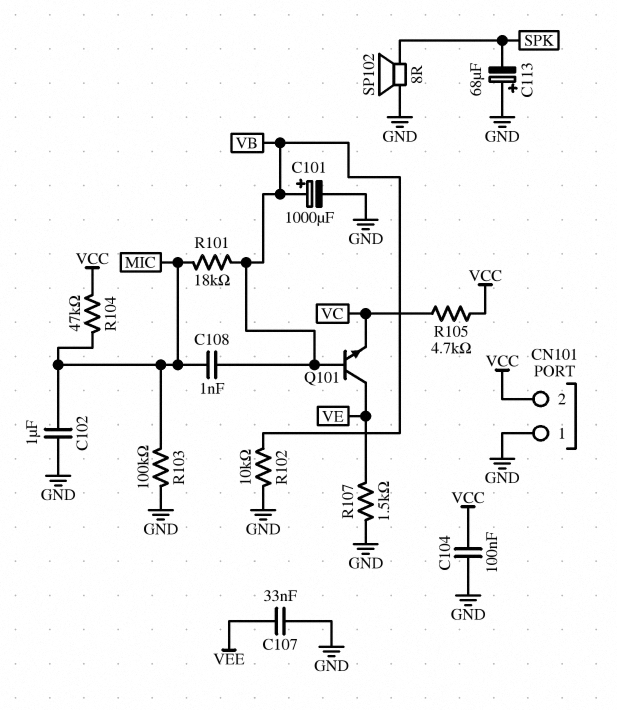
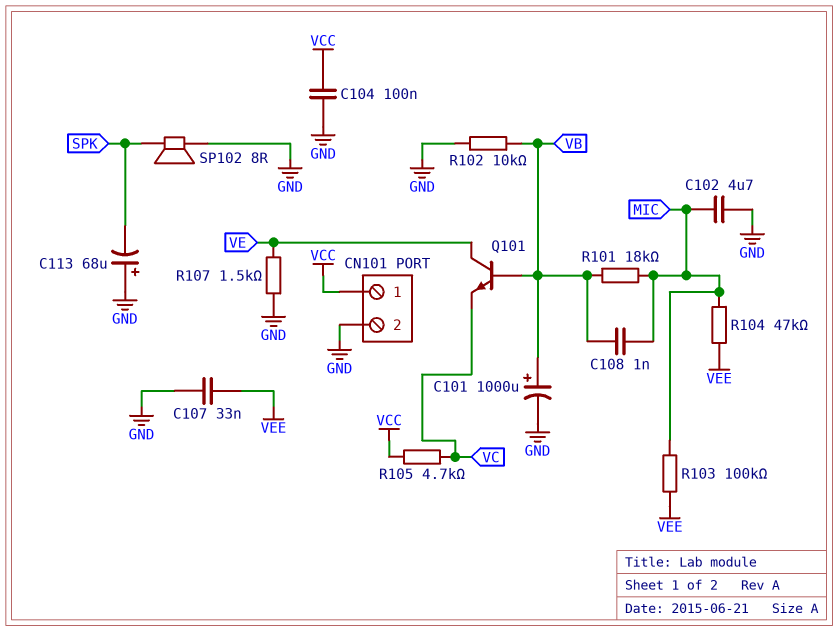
C102: 1uF (GND, MIC) -> 4.7uF (GND, MIC)
CN101 pin 1: GND -> VCC
CN101 pin 2: VCC -> GND
R103: 100k (GND, MIC) -> 100k (MIC, VEE)
R104: 47k (MIC, VCC) -> 47k (MIC, VEE)

